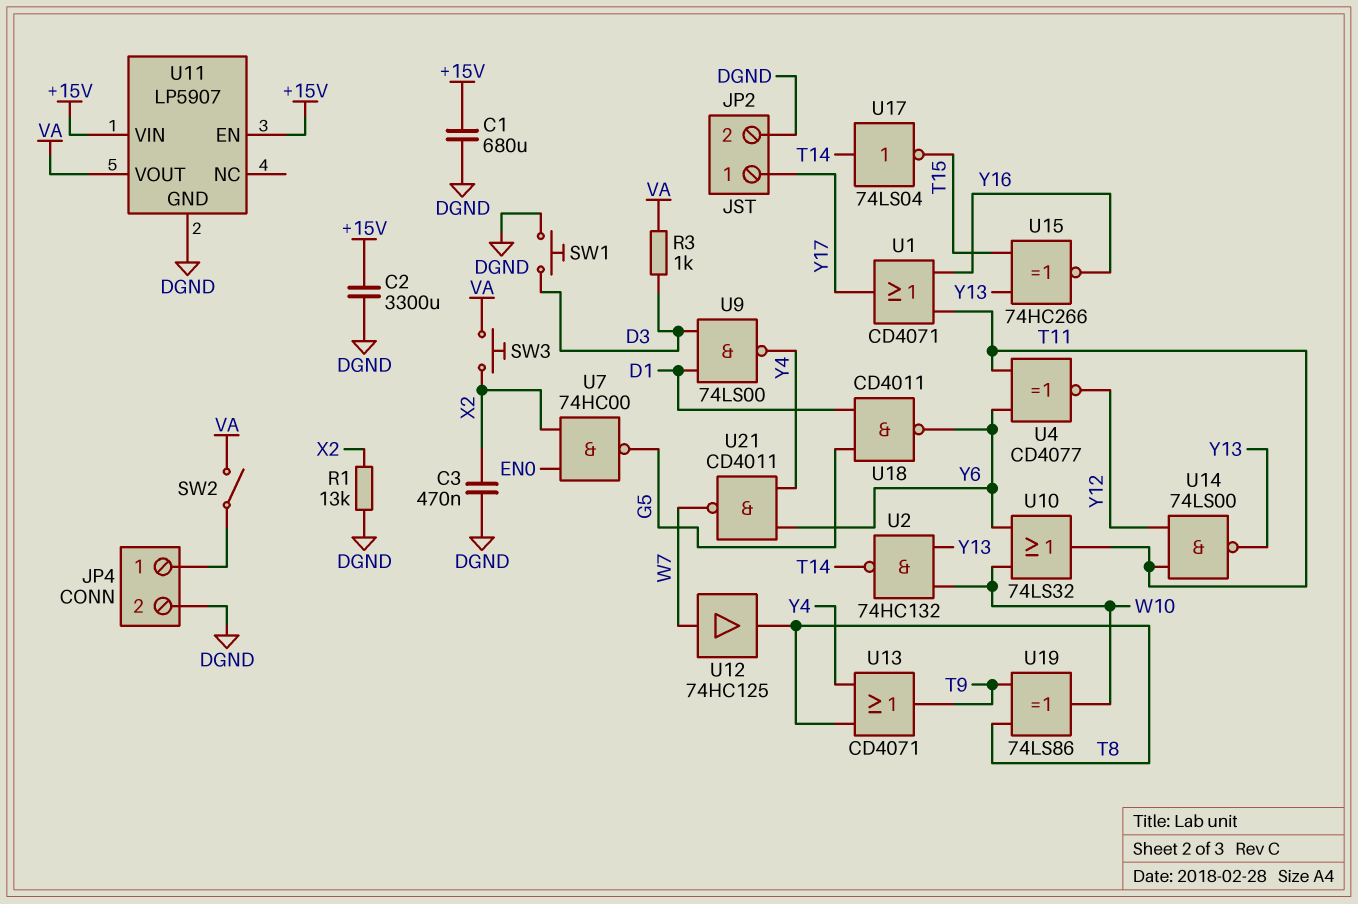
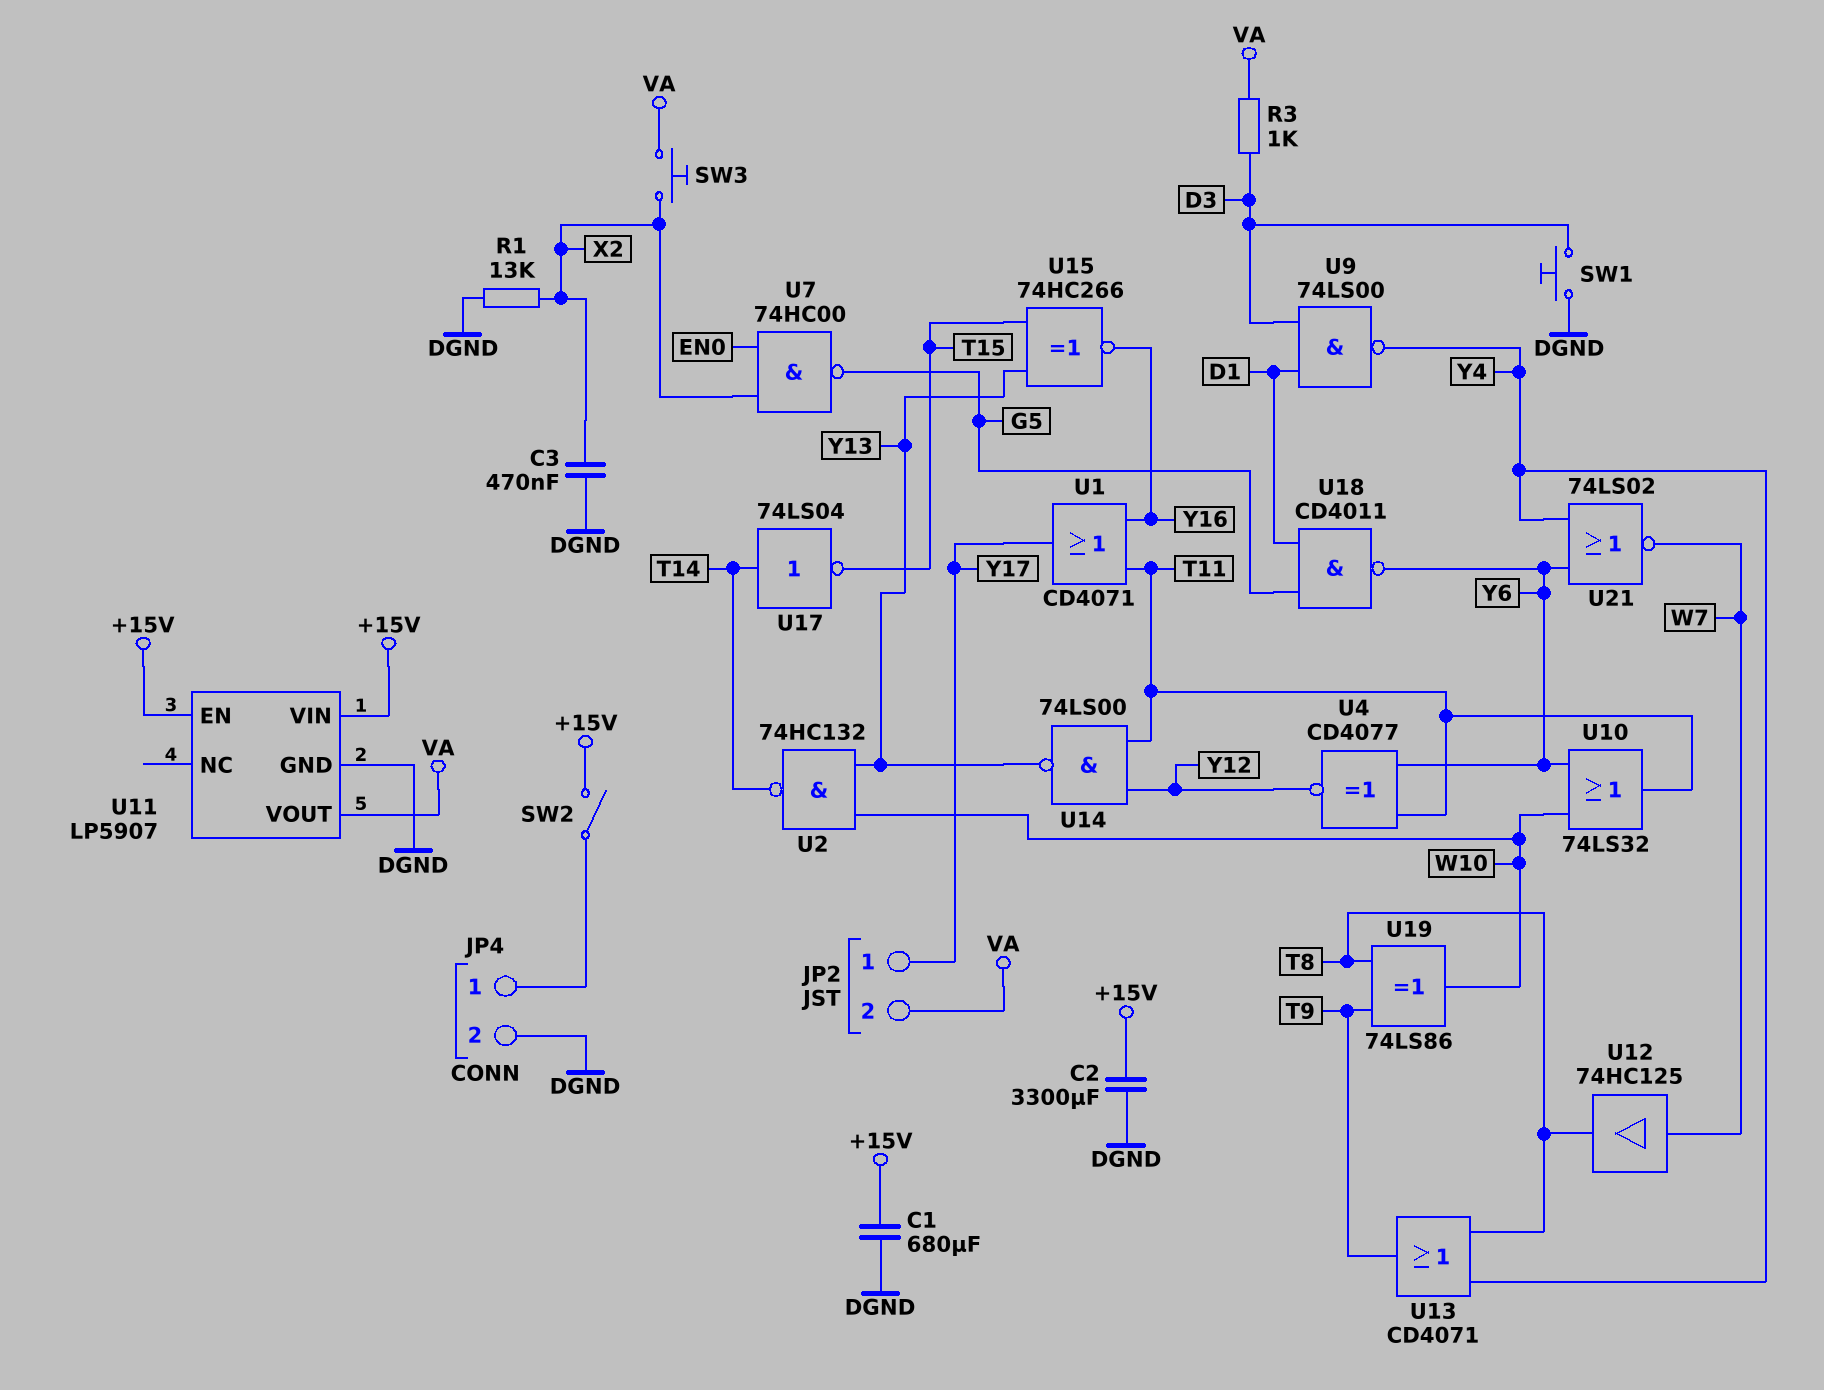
JP2 pin 2: DGND -> VA
SW2: switch (JP4/1, VA) -> switch (+15V, JP4/1)
U21: NAND CD4011 (in Y4, in Y6, out W7) -> NOR 74LS02 (in Y4, in Y6, out W7)

